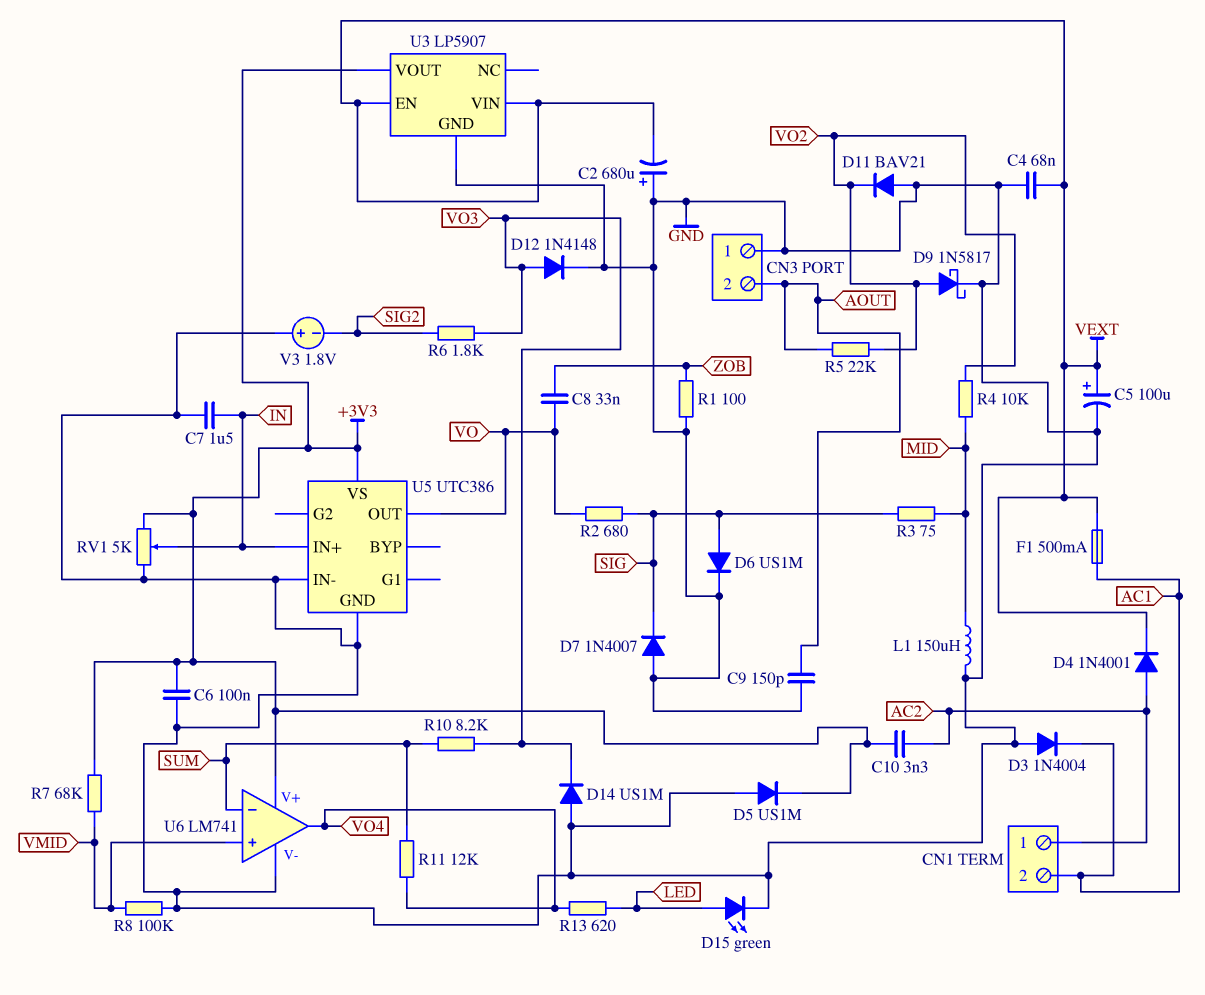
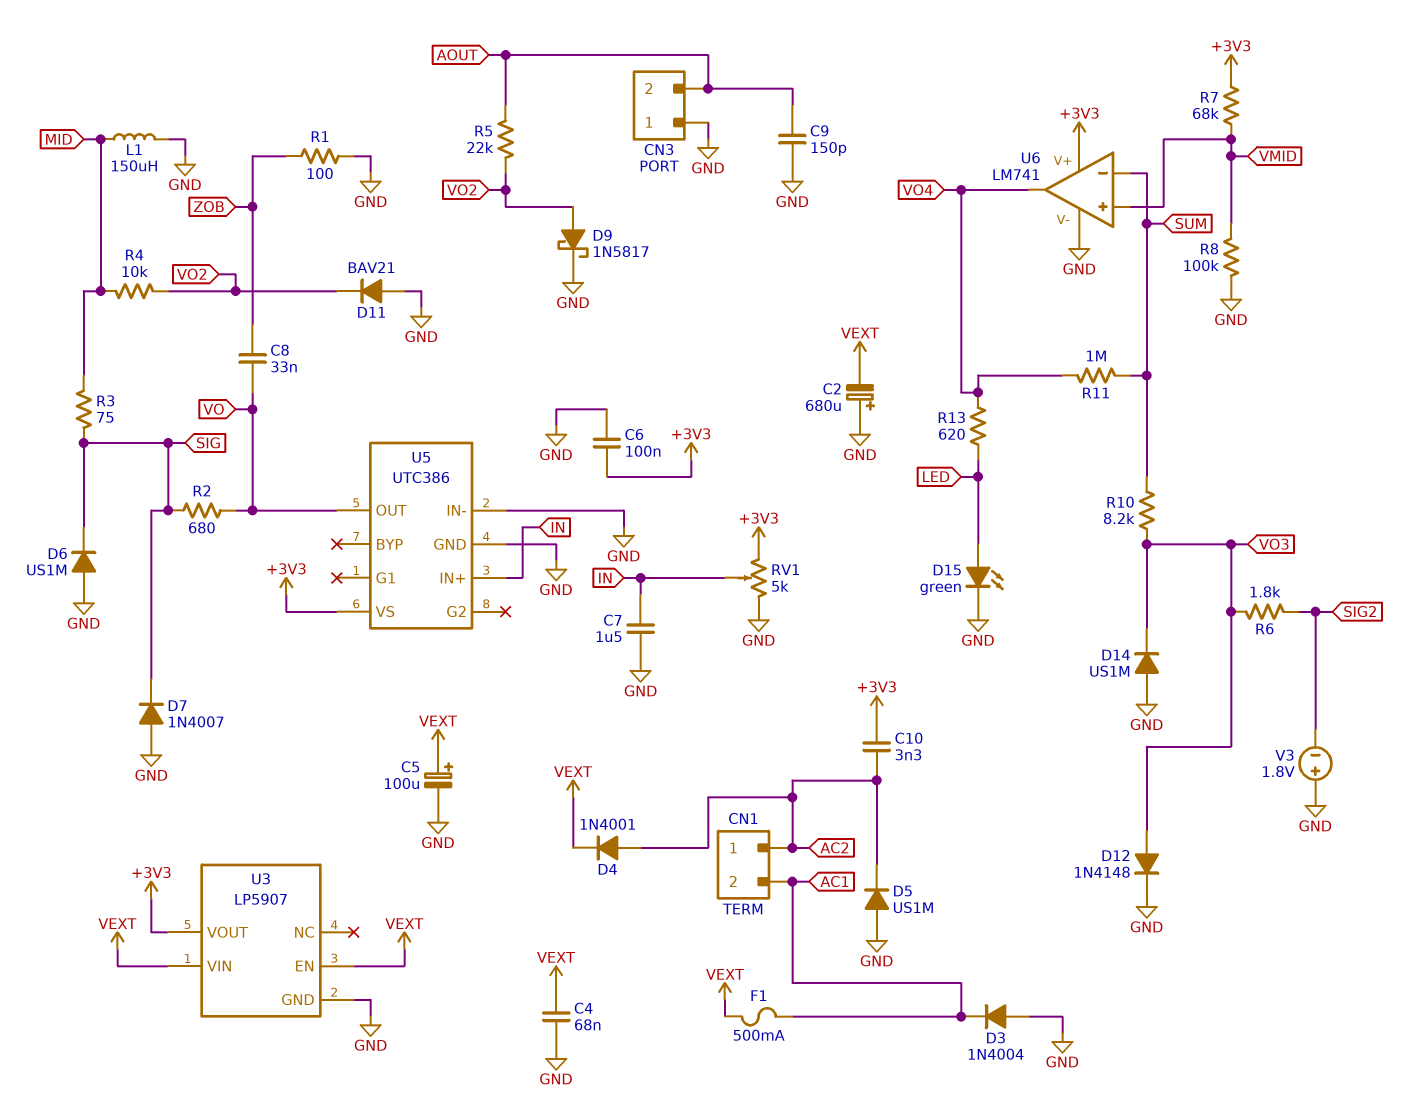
D5: diode US1M (A GND, K +3V3) -> diode US1M (A GND, K AC2)
D6: diode US1M (A SIG, K GND) -> diode US1M (A GND, K SIG)
R11: 12k (SUM, VO4) -> 1M (SUM, VO4)

